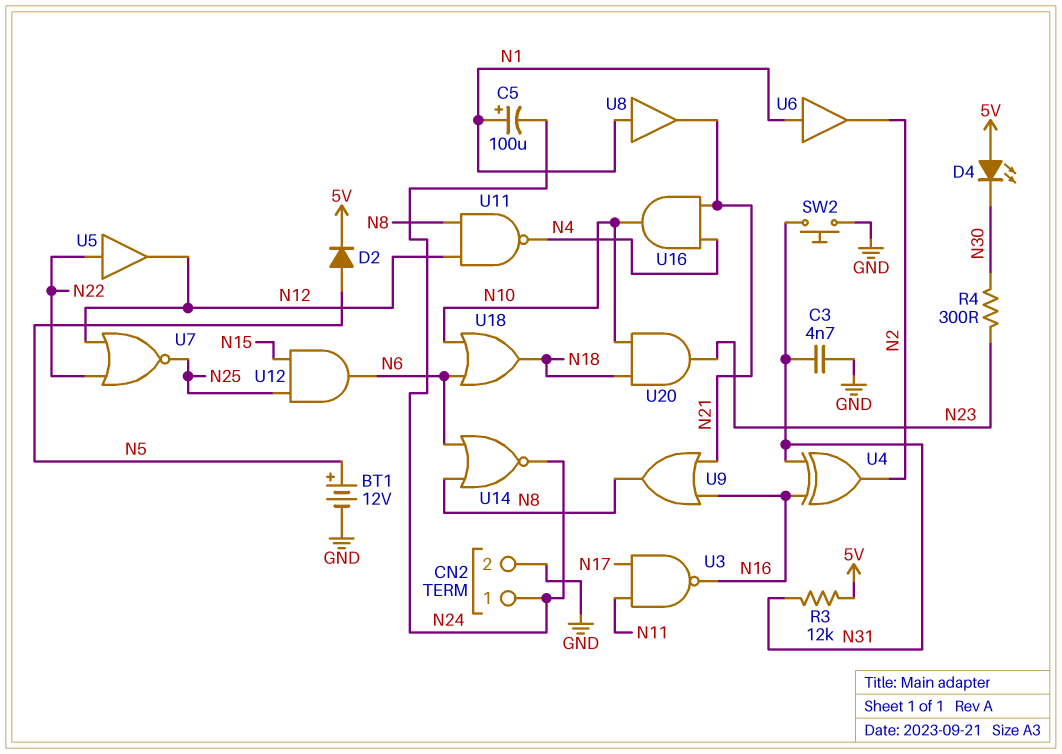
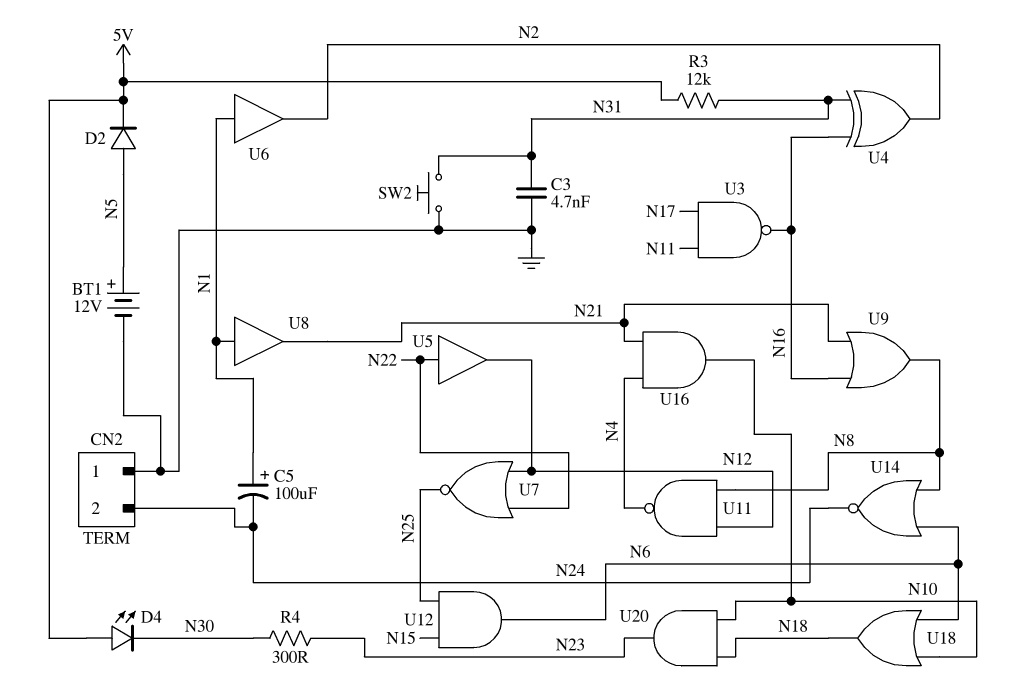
CN2 pin 1: N24 -> GND
CN2 pin 2: GND -> N24

